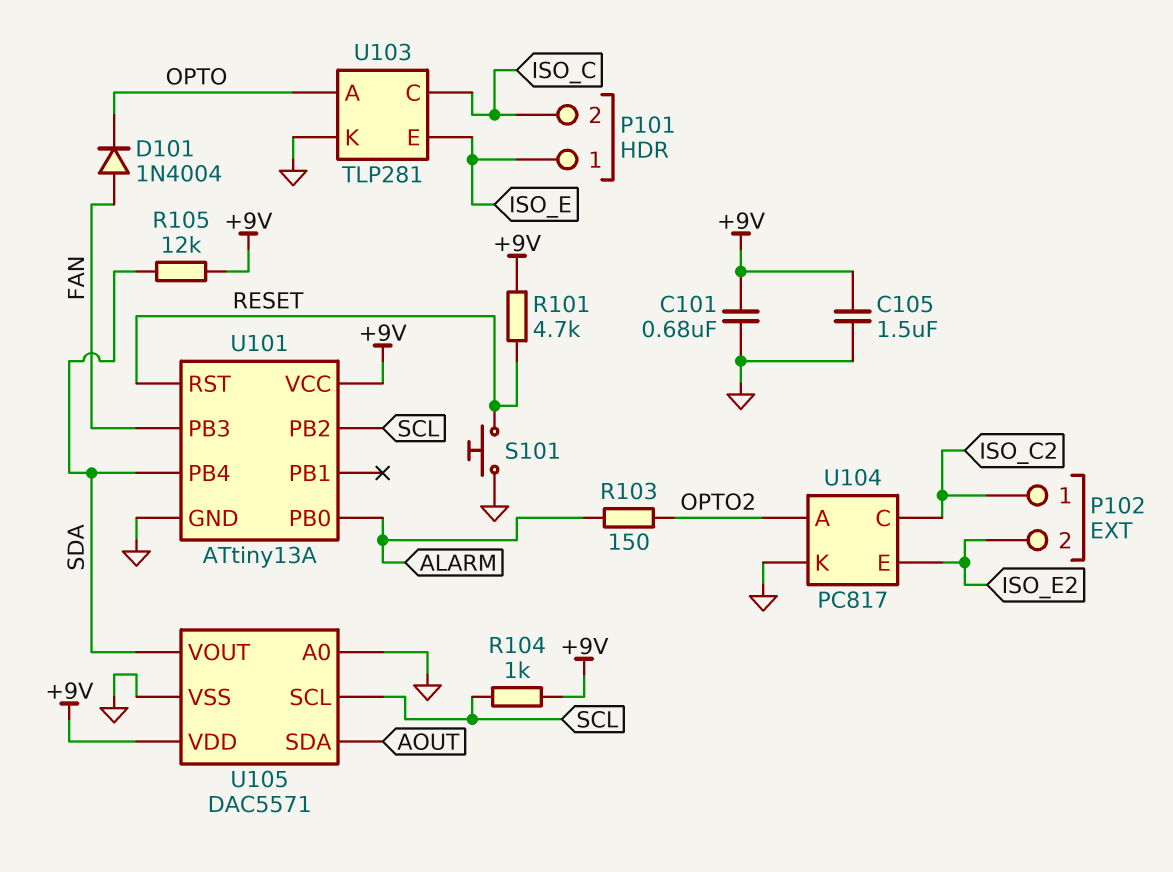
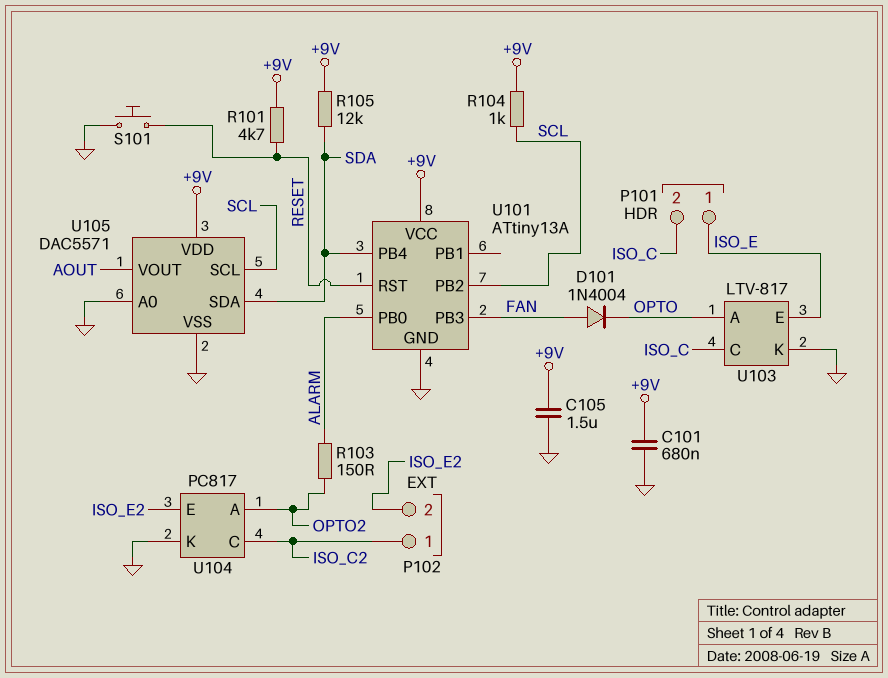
U103: TLP281 -> LTV-817
U105 pin SDA: AOUT -> SDA
U105 pin VOUT: SDA -> AOUT

